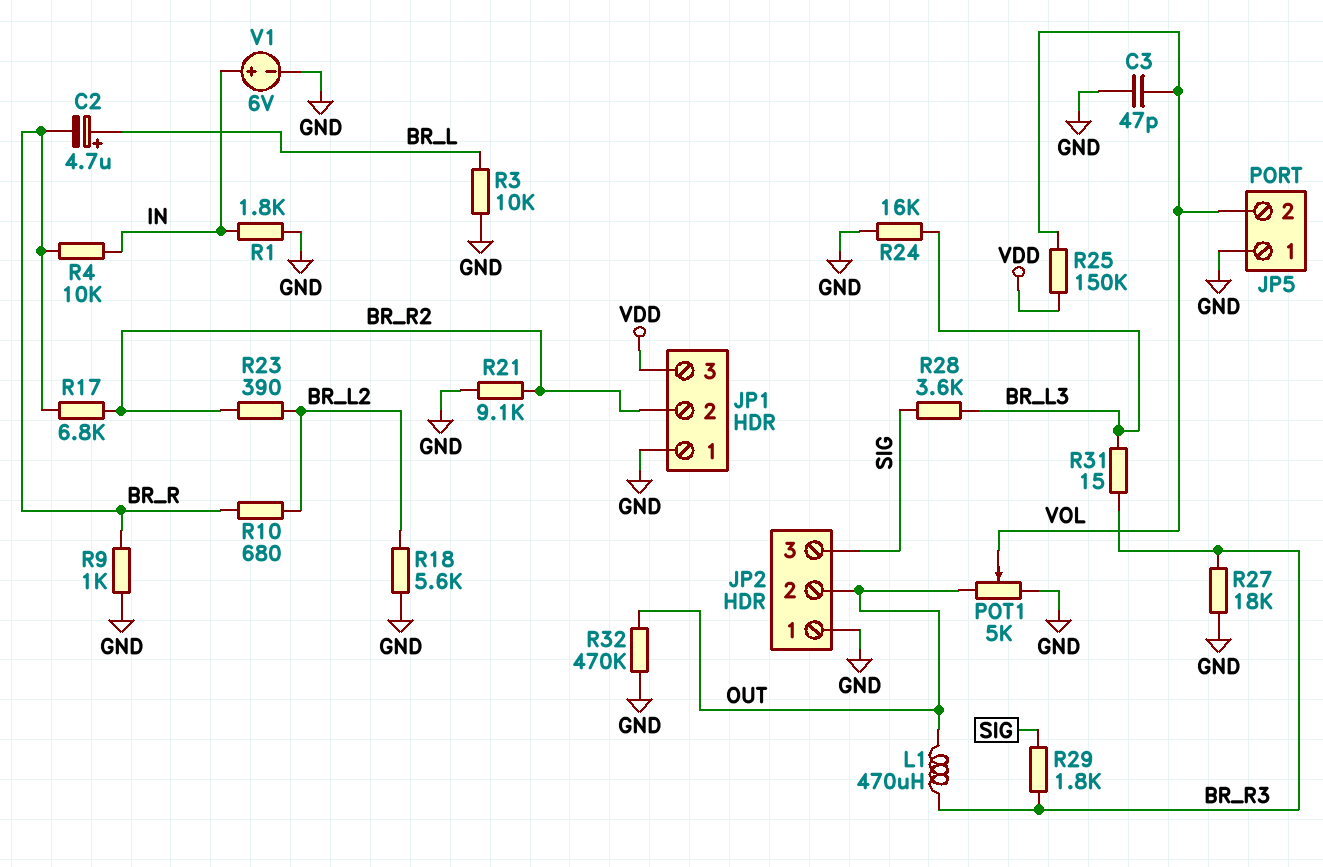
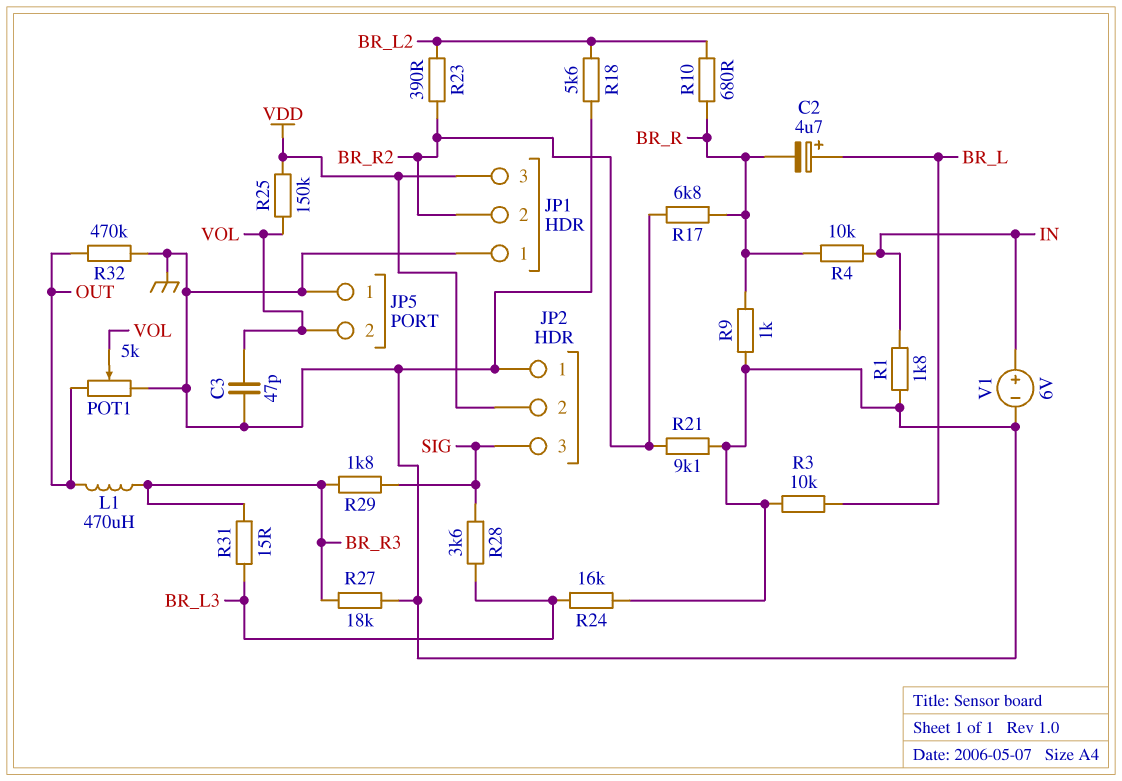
JP2 pin 2: OUT -> VDD

